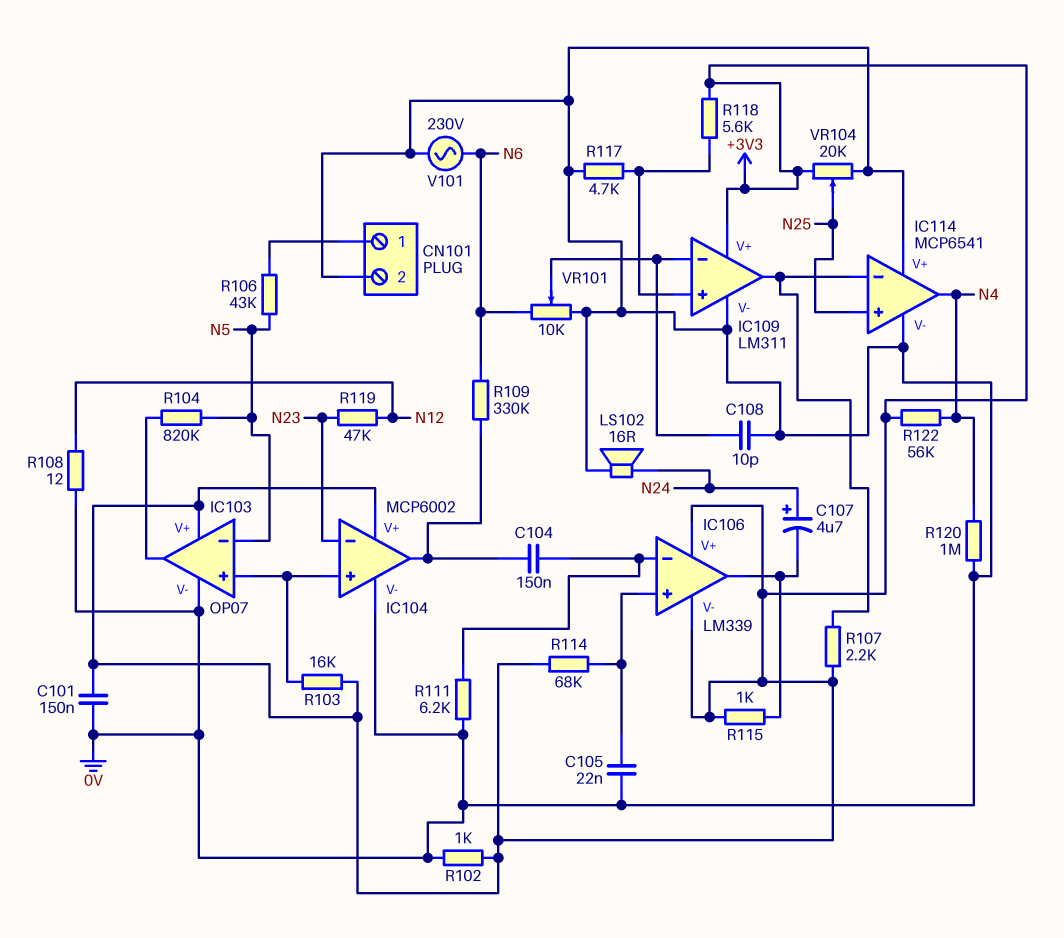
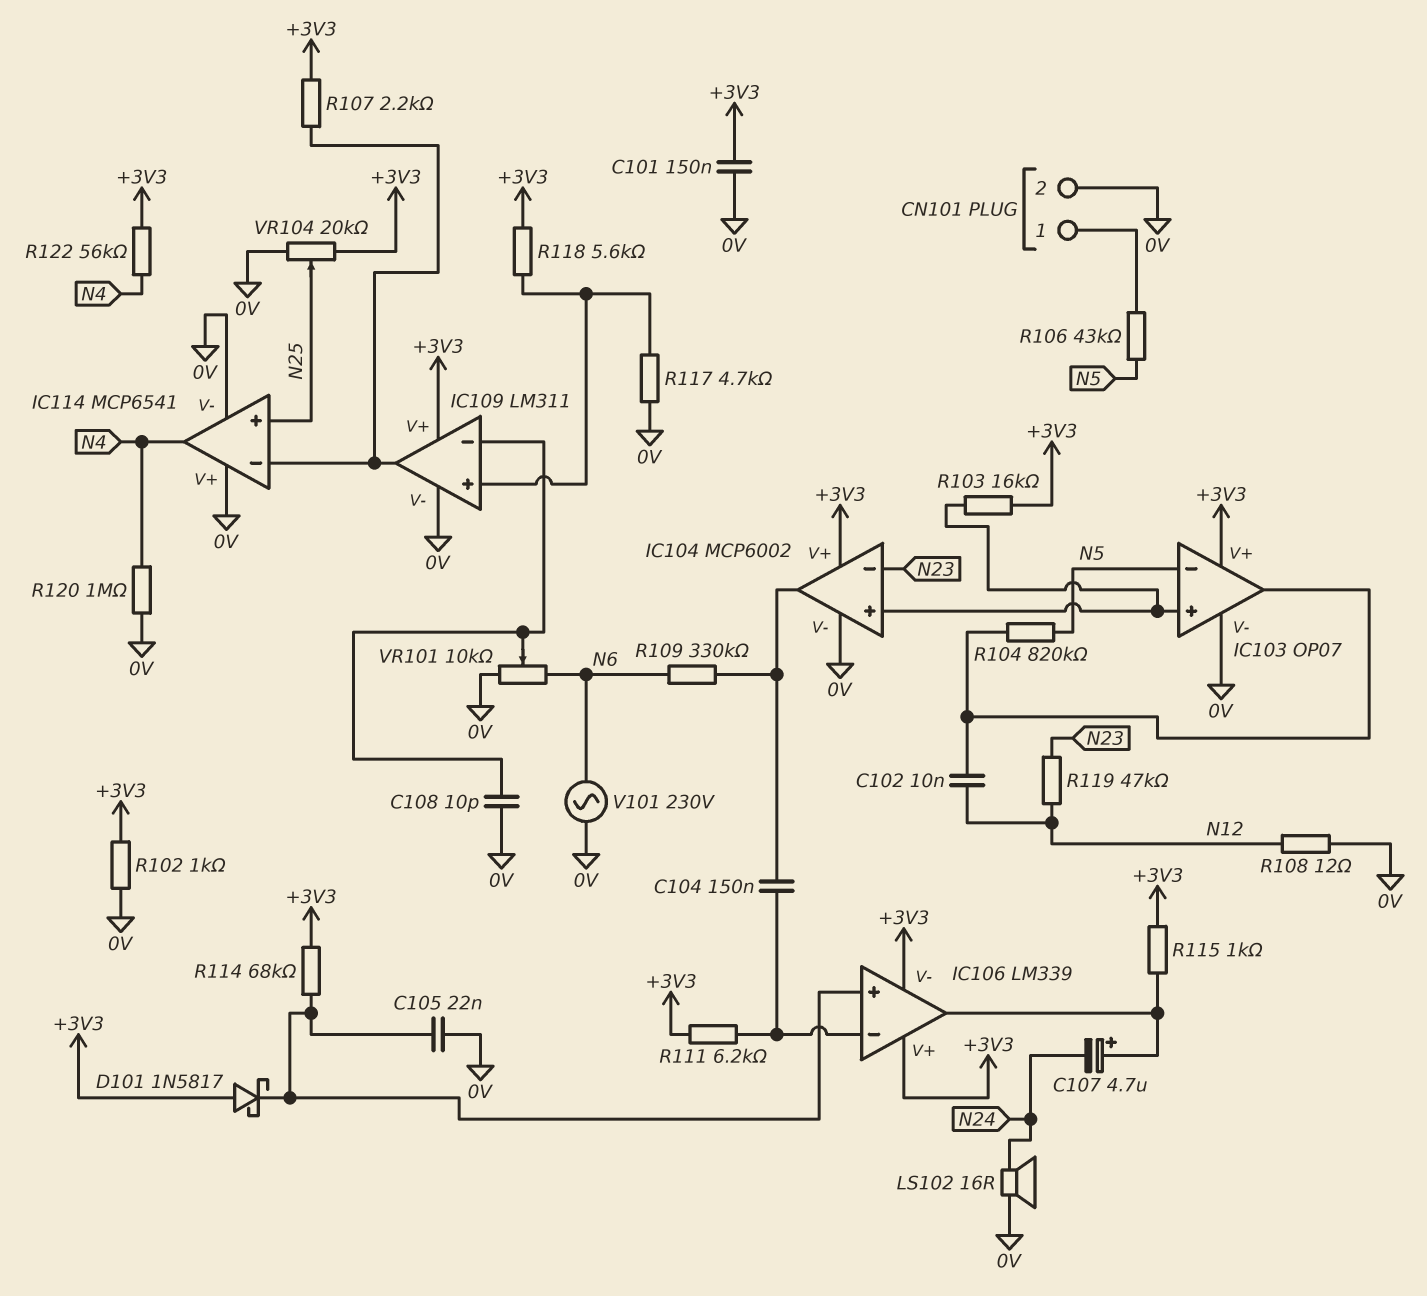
C102: none -> 10nF (IC103/out, N12)
C107: 4.7uF (plus N24, minus IC106/out) -> 4.7uF (plus IC106/out, minus N24)
D101: none -> schottky 1N5817 (A +3V3, K IC106/in+)
R111: 6.2k (0V, IC106/in-) -> 6.2k (+3V3, IC106/in-)

